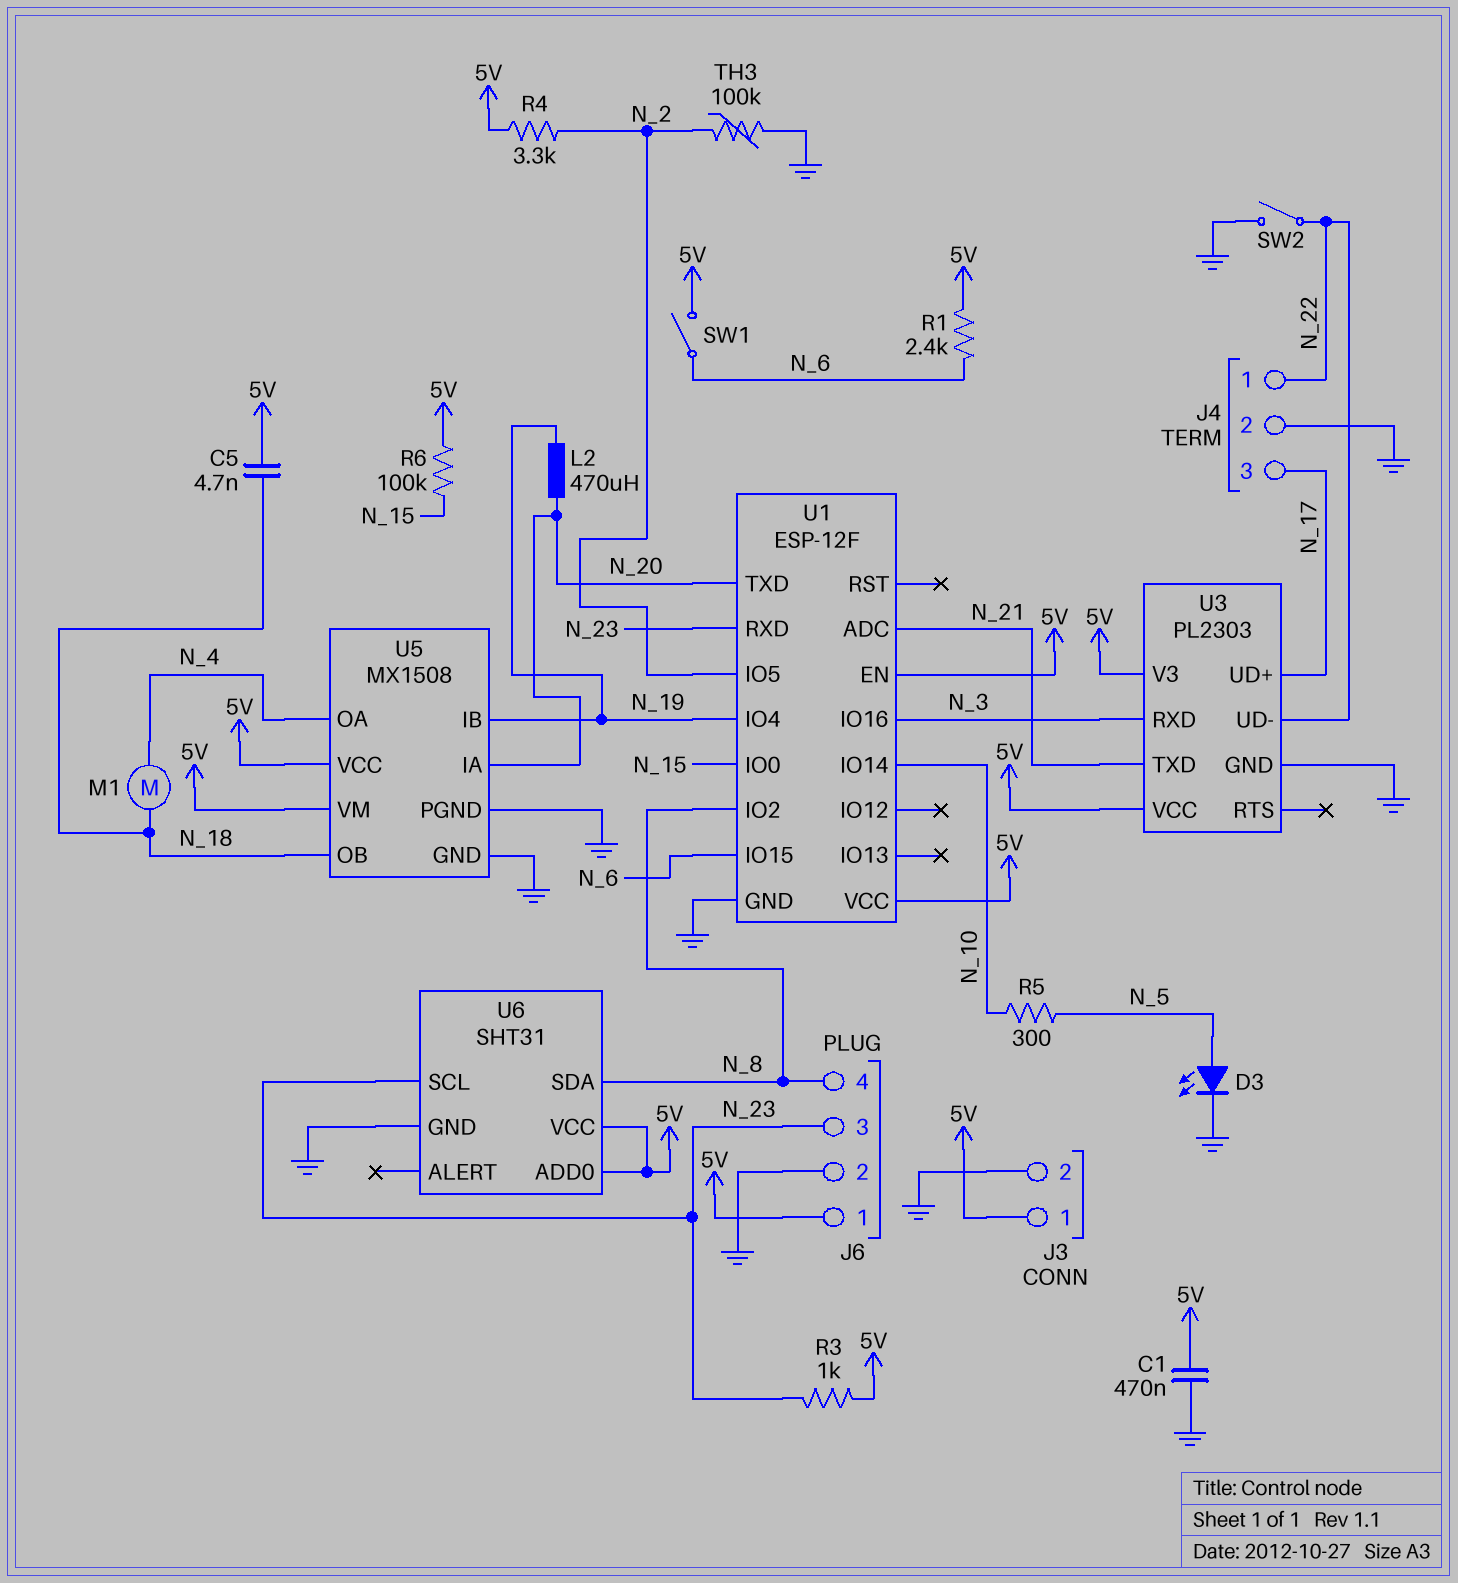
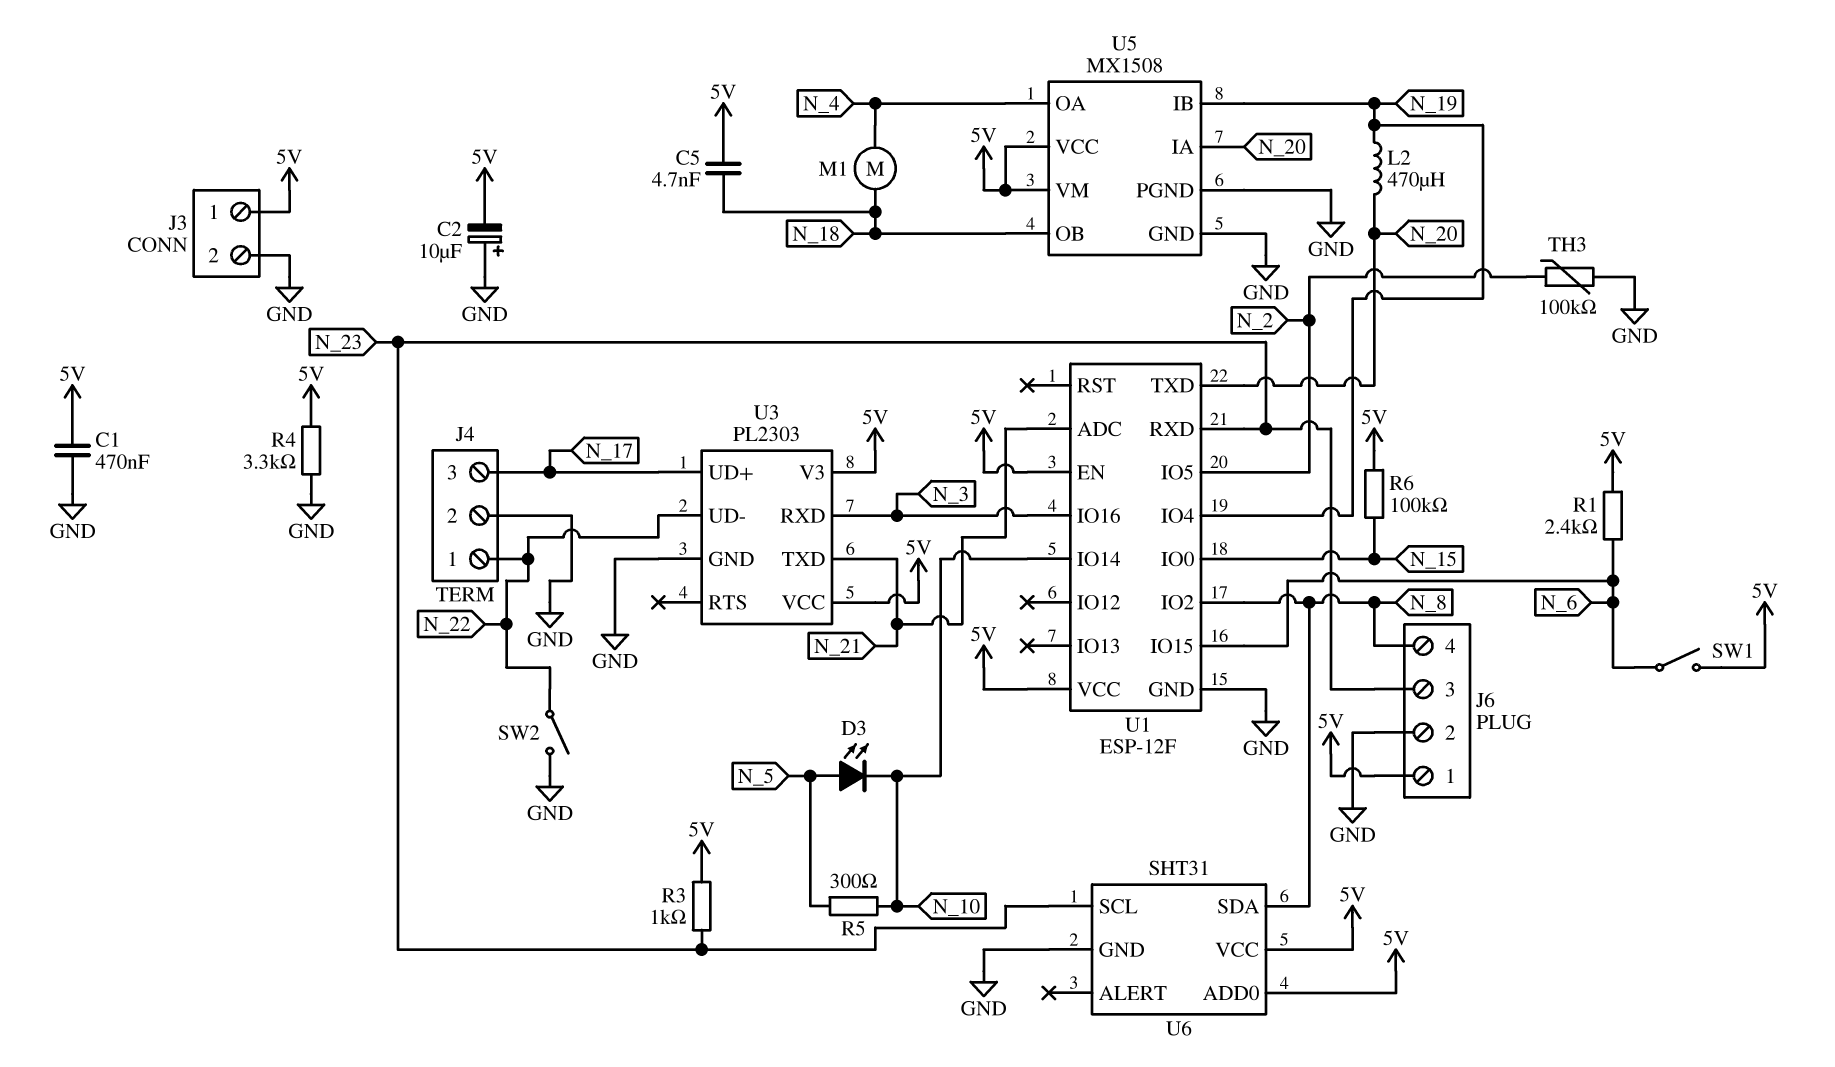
C2: none -> 10uF (plus GND, minus 5V)
D3: LED (A N_5, K GND) -> LED (A N_5, K N_10)
R4: 3.3k (5V, N_2) -> 3.3k (5V, GND)

